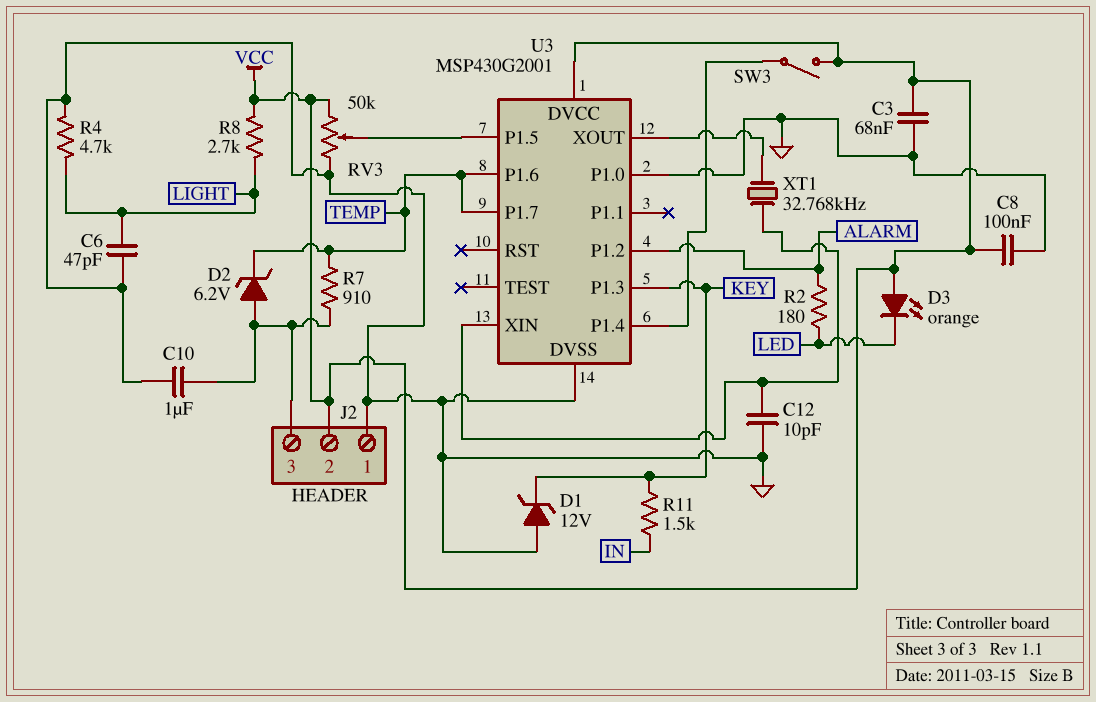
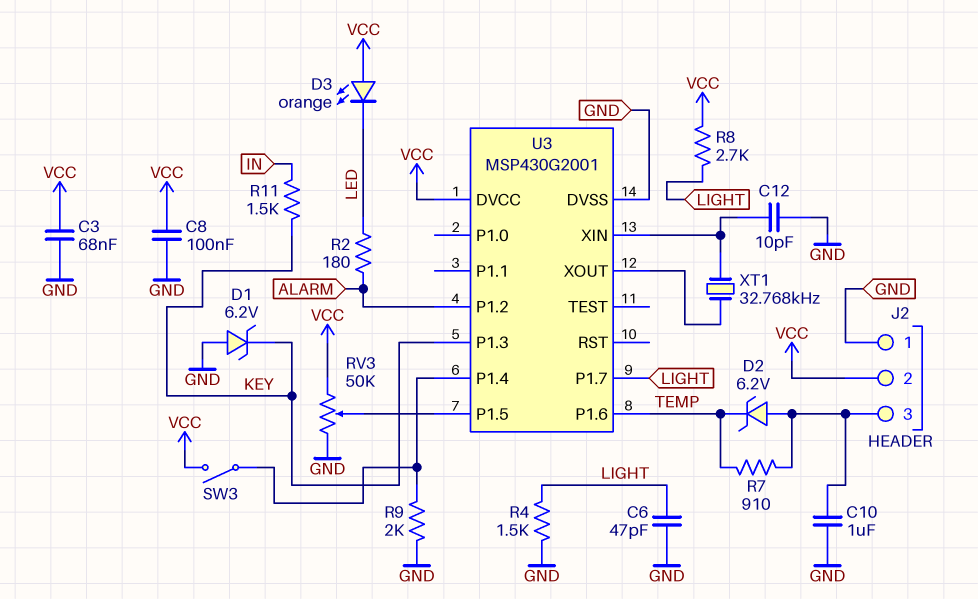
D1: zener 12V (A GND, K KEY) -> zener 6.2V (A GND, K KEY)
R4: 4.7k (GND, LIGHT) -> 1.5k (GND, LIGHT)
R9: none -> 2k (GND, U3/P1.4)
U3 pin P1.0: GND -> none
U3 pin P1.7: TEMP -> LIGHT

